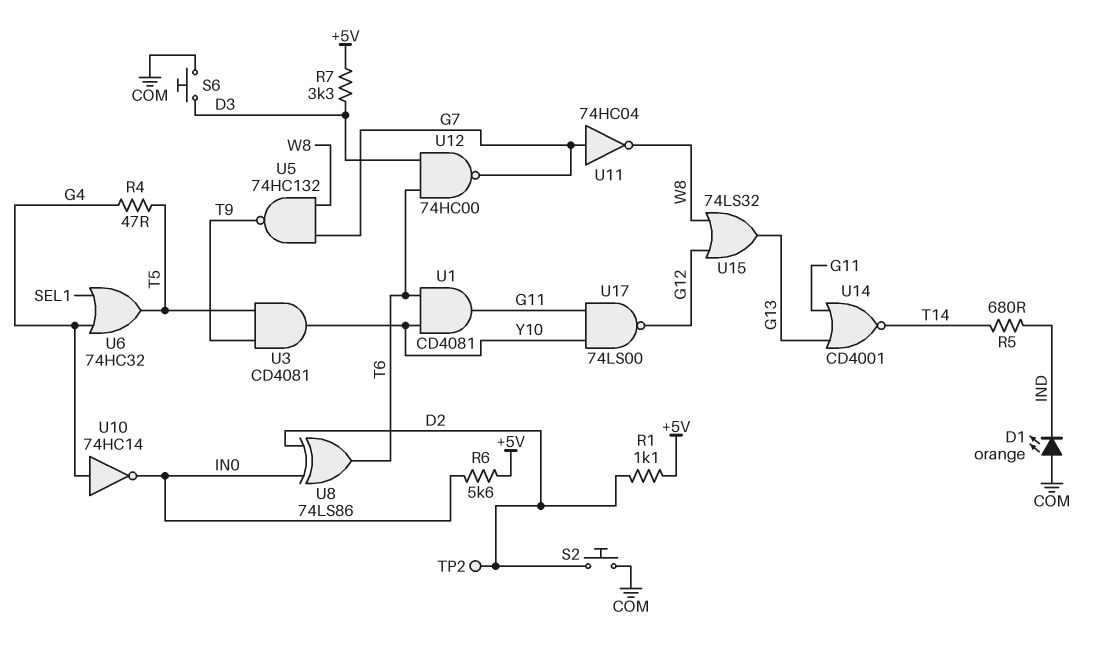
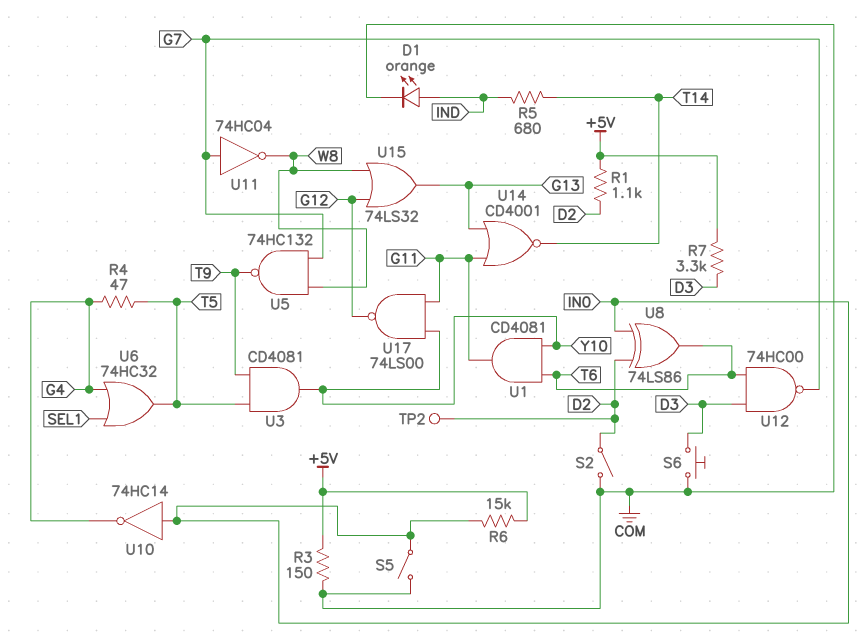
D1: LED orange (A COM, K IND) -> LED orange (A IND, K COM)
R3: none -> 150 (+5V, COM)
R6: 5.6k (+5V, IN0) -> 15k (+5V, IN0)
S2: button (COM, D2) -> switch (COM, D2)
S5: none -> switch (COM, IN0)
U10: NOT 74HC14 (in G4, out IN0) -> NOT 74HC14 (in IN0, out G4)

